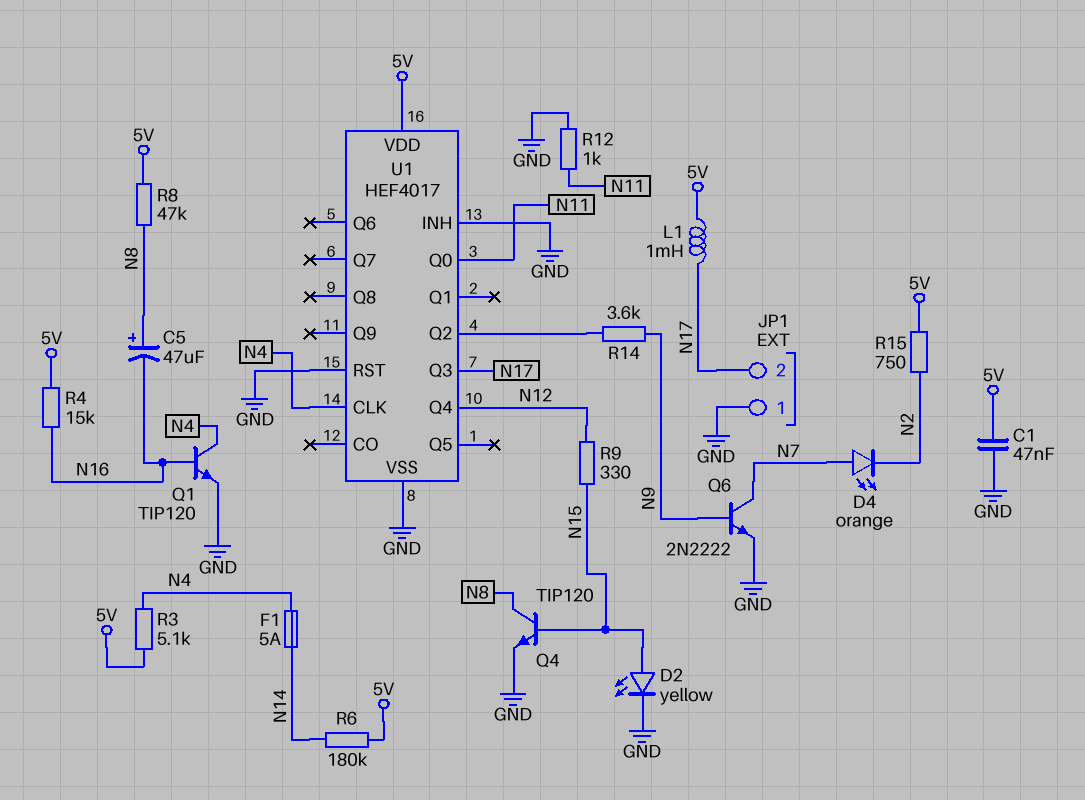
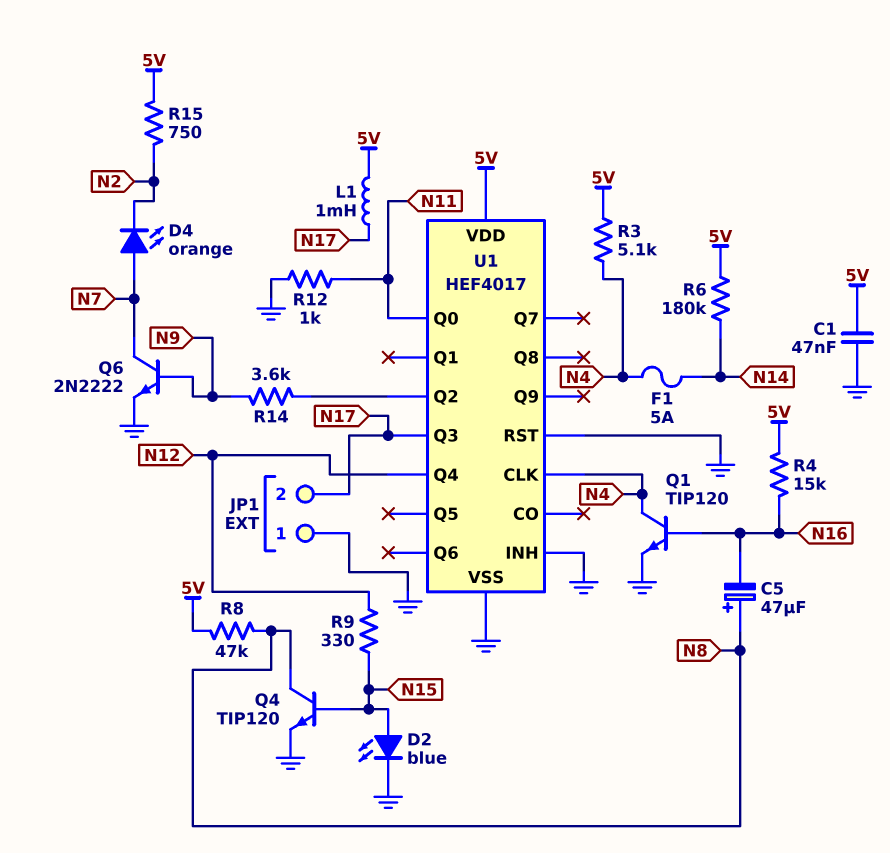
D2: LED yellow (A N15, K GND) -> LED blue (A N15, K GND)

